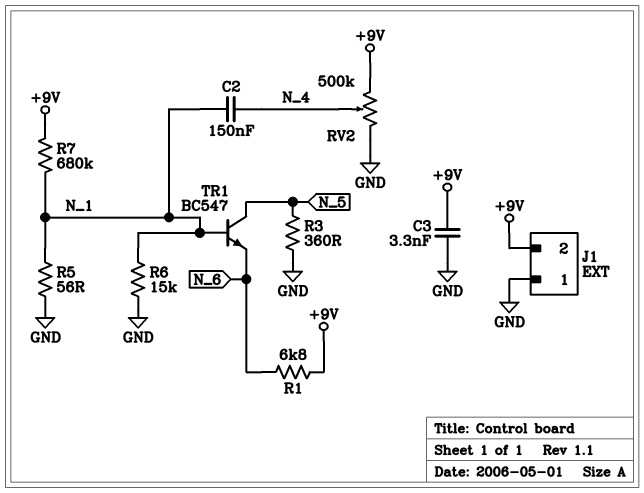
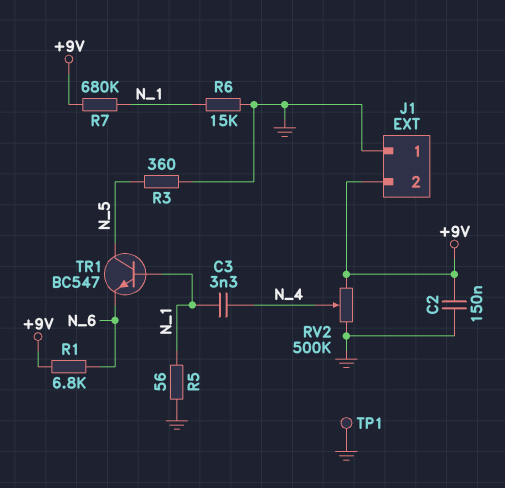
C2: 150nF (N_1, N_4) -> 150nF (+9V, GND)
C3: 3.3nF (+9V, GND) -> 3.3nF (N_1, N_4)
TP1: none -> test point (GND)

